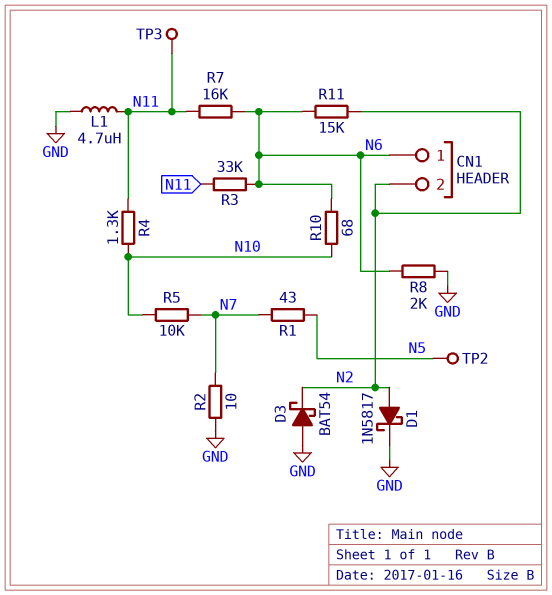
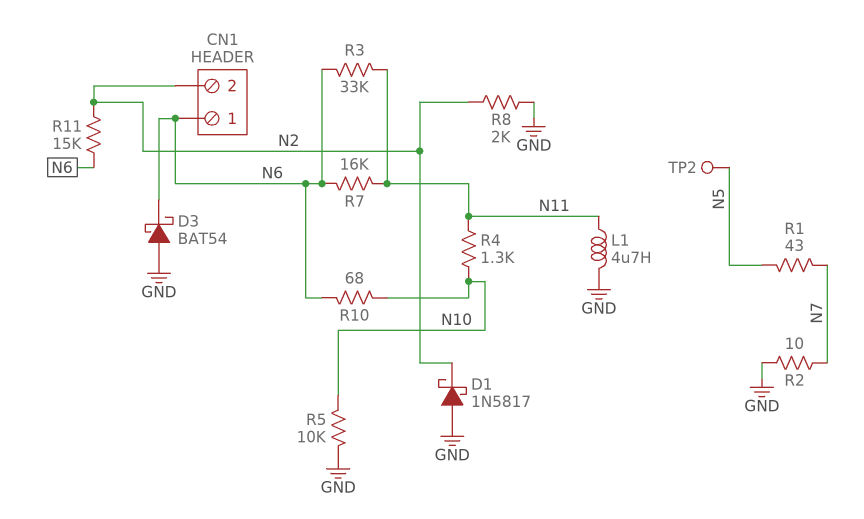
D1: schottky 1N5817 (A N2, K GND) -> schottky 1N5817 (A GND, K N2)
D3: schottky BAT54 (A GND, K N2) -> schottky BAT54 (A GND, K N6)
R5: 10k (N7, N10) -> 10k (GND, N10)
R8: 2k (GND, N6) -> 2k (GND, N2)
TP3: test point (N11) -> none

